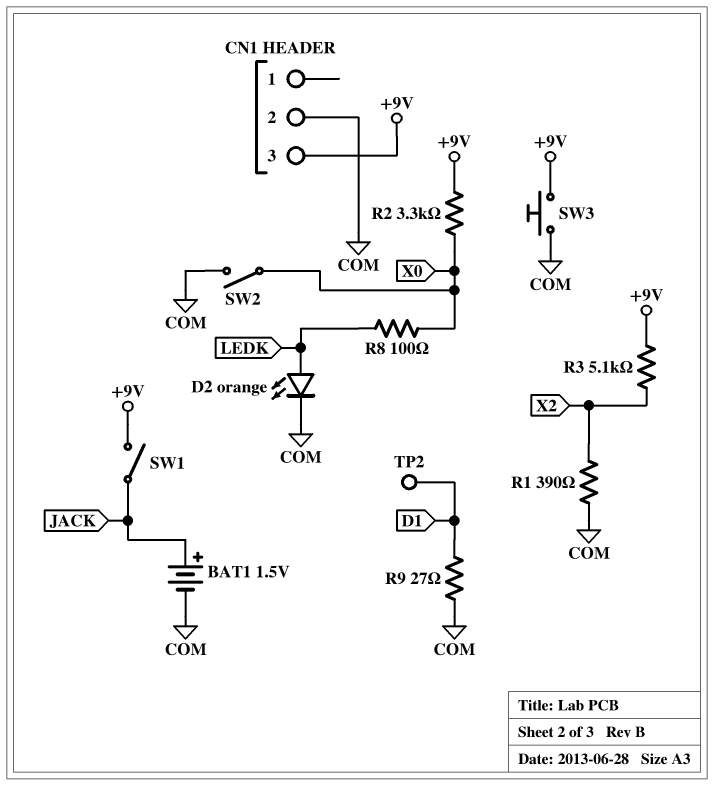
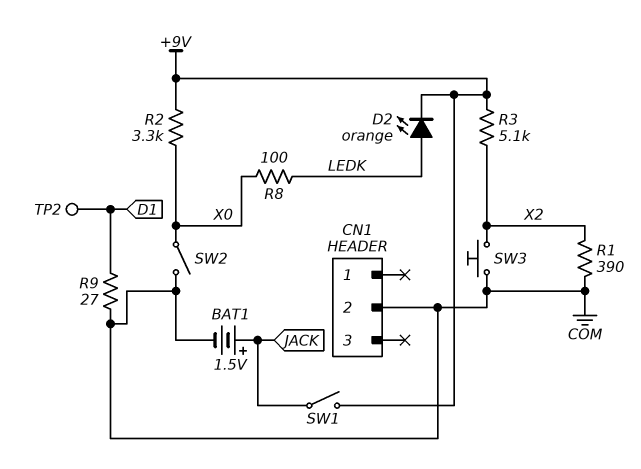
CN1 pin 3: +9V -> none
D2: LED orange (A LEDK, K COM) -> LED orange (A LEDK, K +9V)
SW3: button (+9V, COM) -> button (COM, X2)

